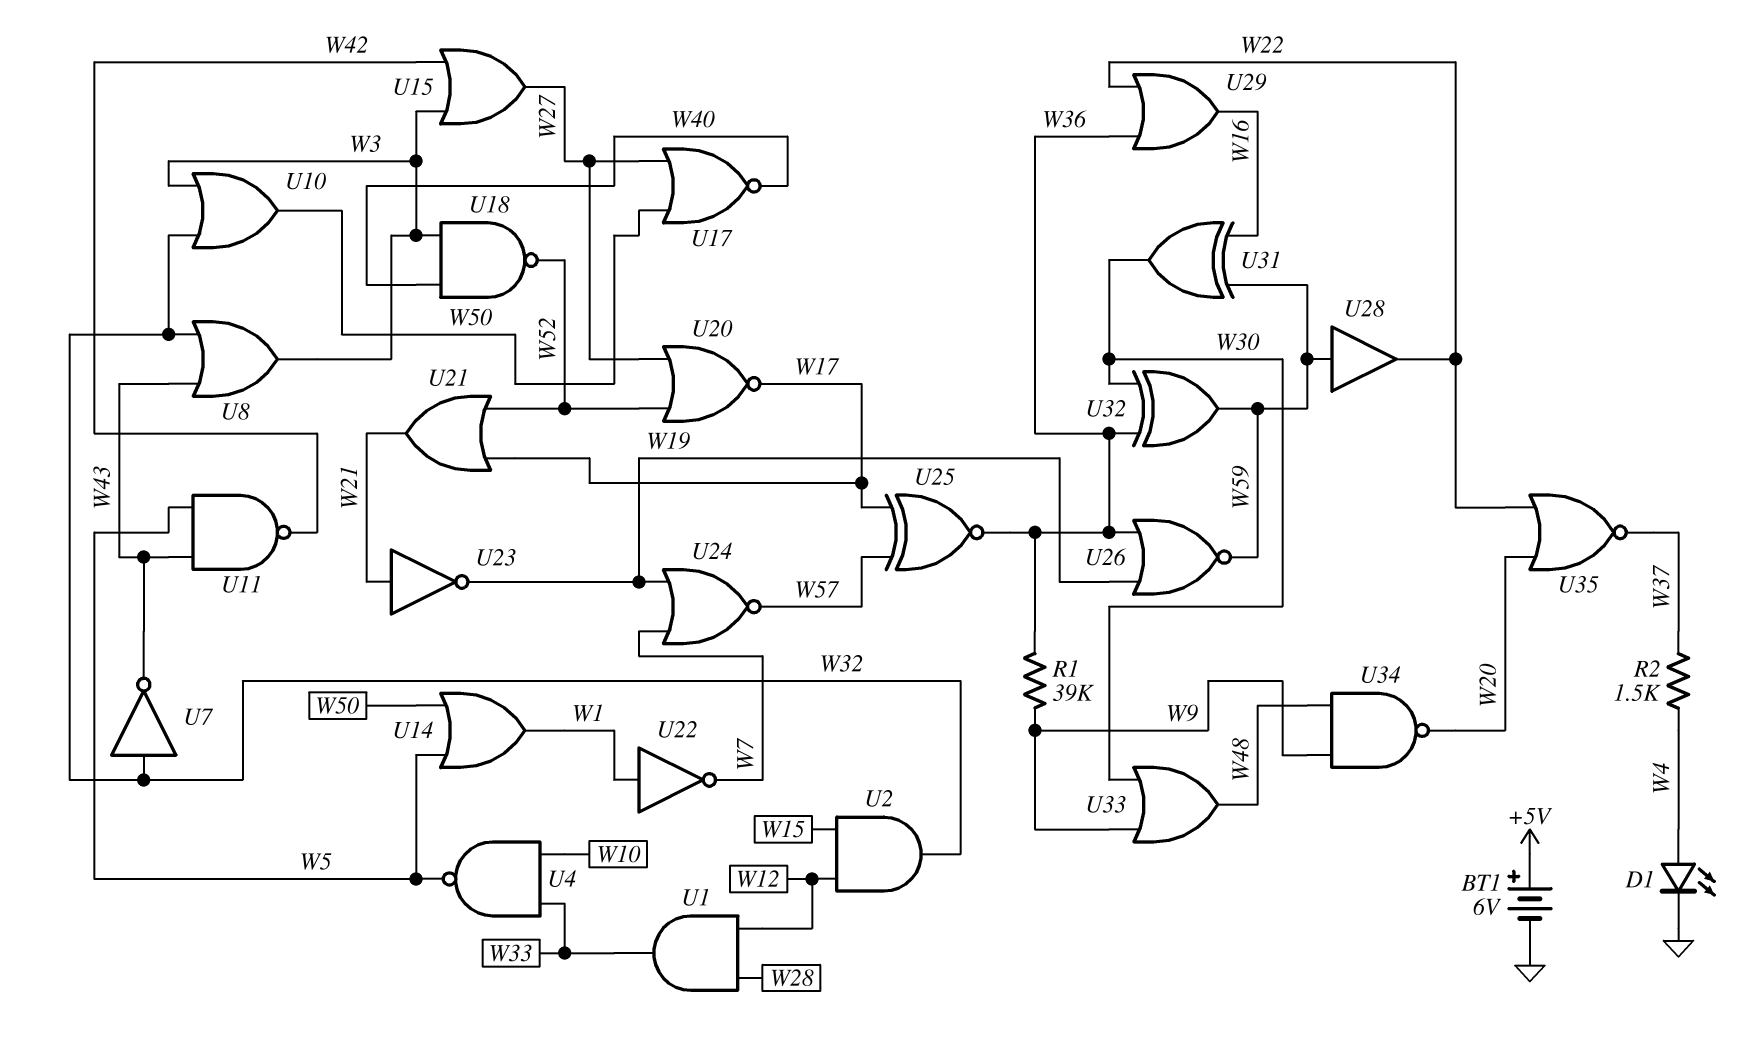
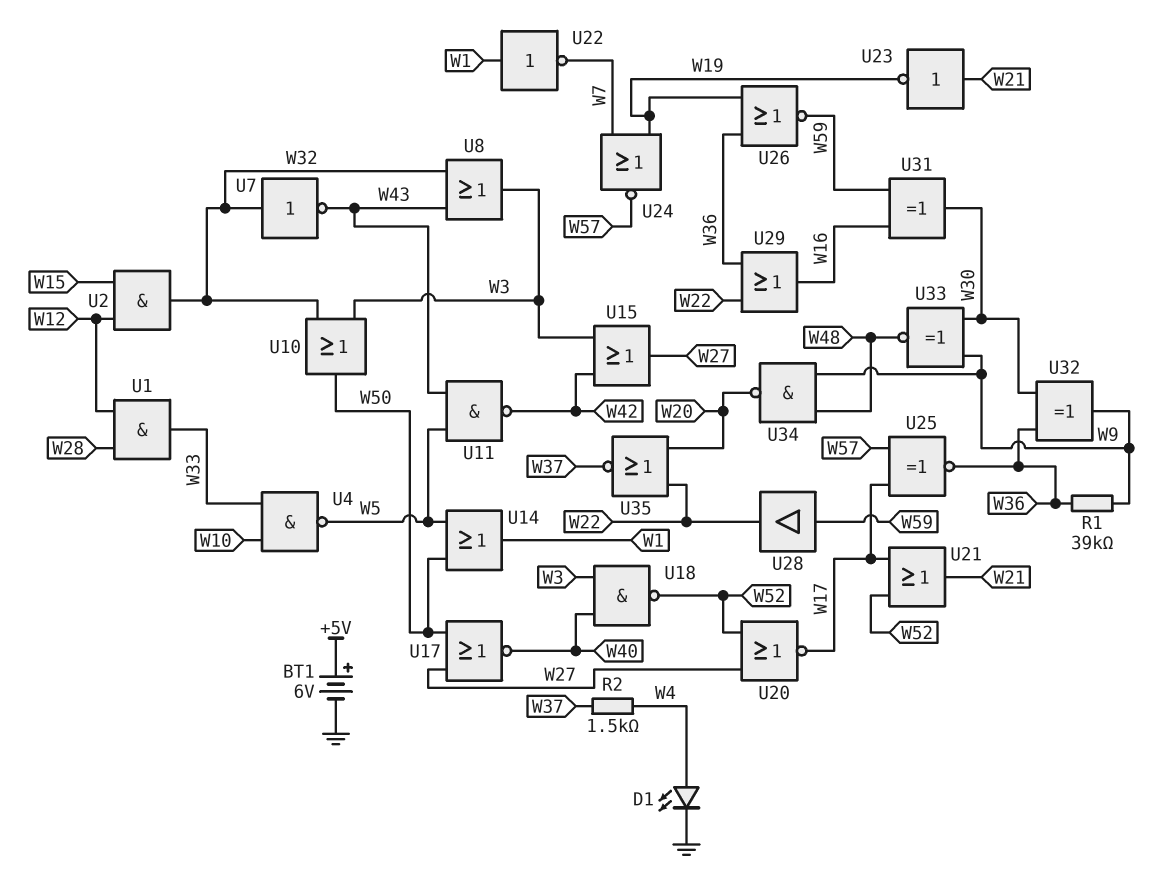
U32: XOR (in W30, in W36, out W59) -> XOR (in W30, in W36, out W9)
U33: OR (in W9, in W30, out W48) -> XNOR (in W9, in W30, out W48)

